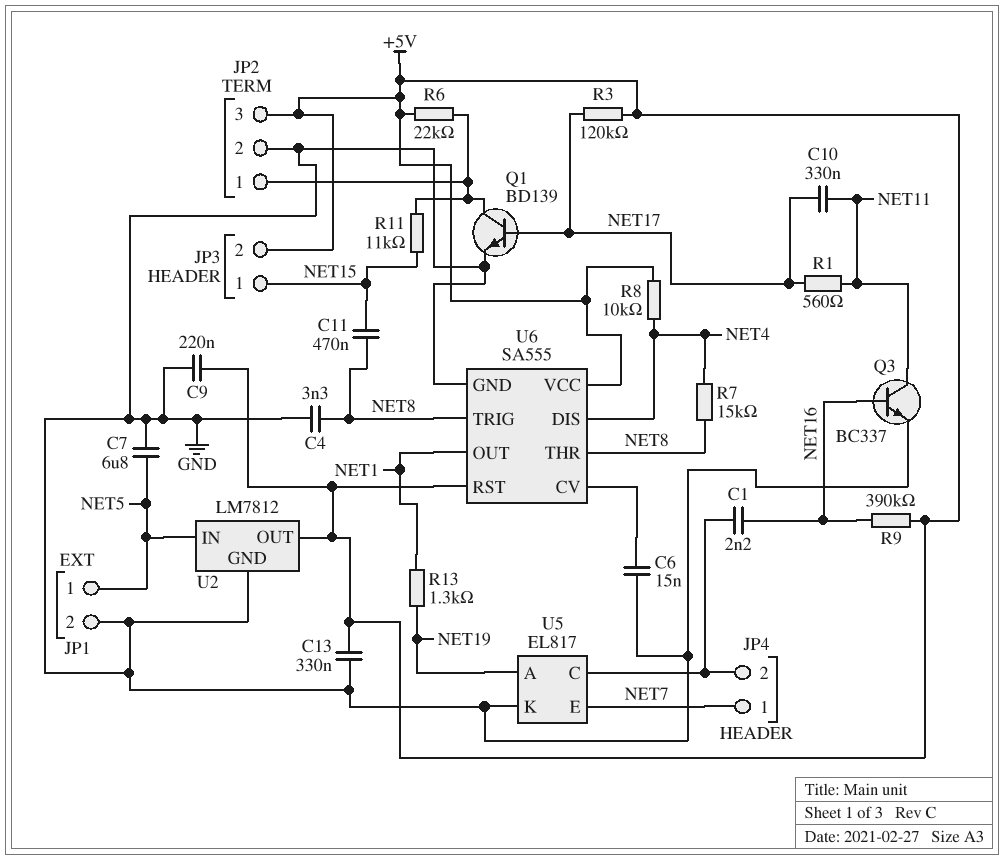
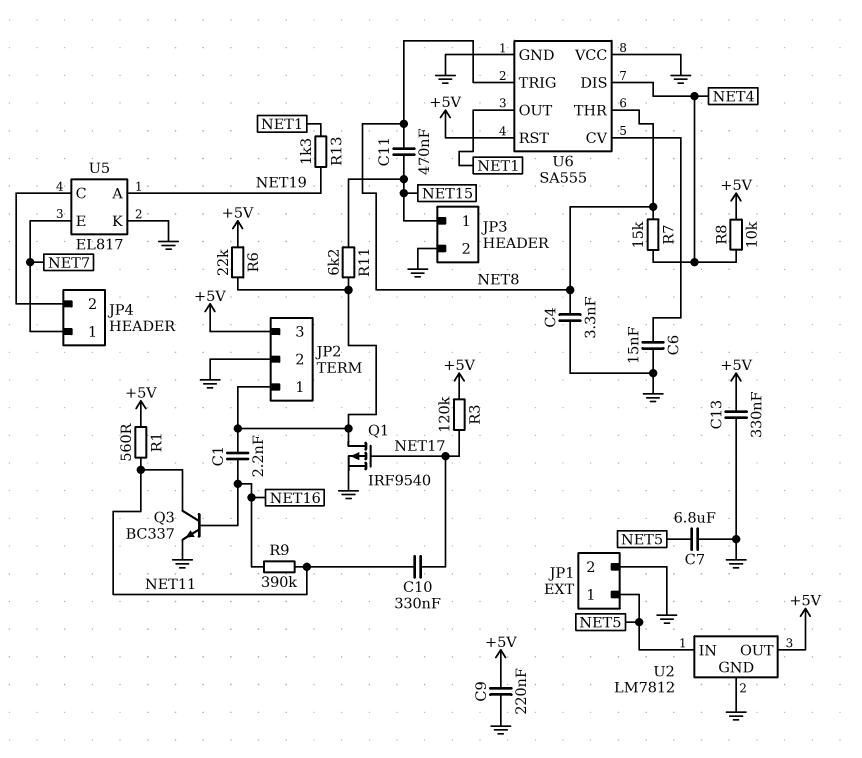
C1: 2.2nF (JP4/2, NET16) -> 2.2nF (JP2/1, NET16)
JP3 pin 2: +5V -> GND
Q1: NPN BD139 (B NET17, C JP2/1, E GND) -> PMOS IRF9540 (G NET17, D JP2/1, S GND)
R1: 560 (NET11, NET17) -> 560 (+5V, NET11)
R9: 390k (+5V, NET16) -> 390k (NET11, NET16)
R11: 11k (JP2/1, NET15) -> 6.2k (JP2/1, NET15)
U6 pin VCC: +5V -> GND

